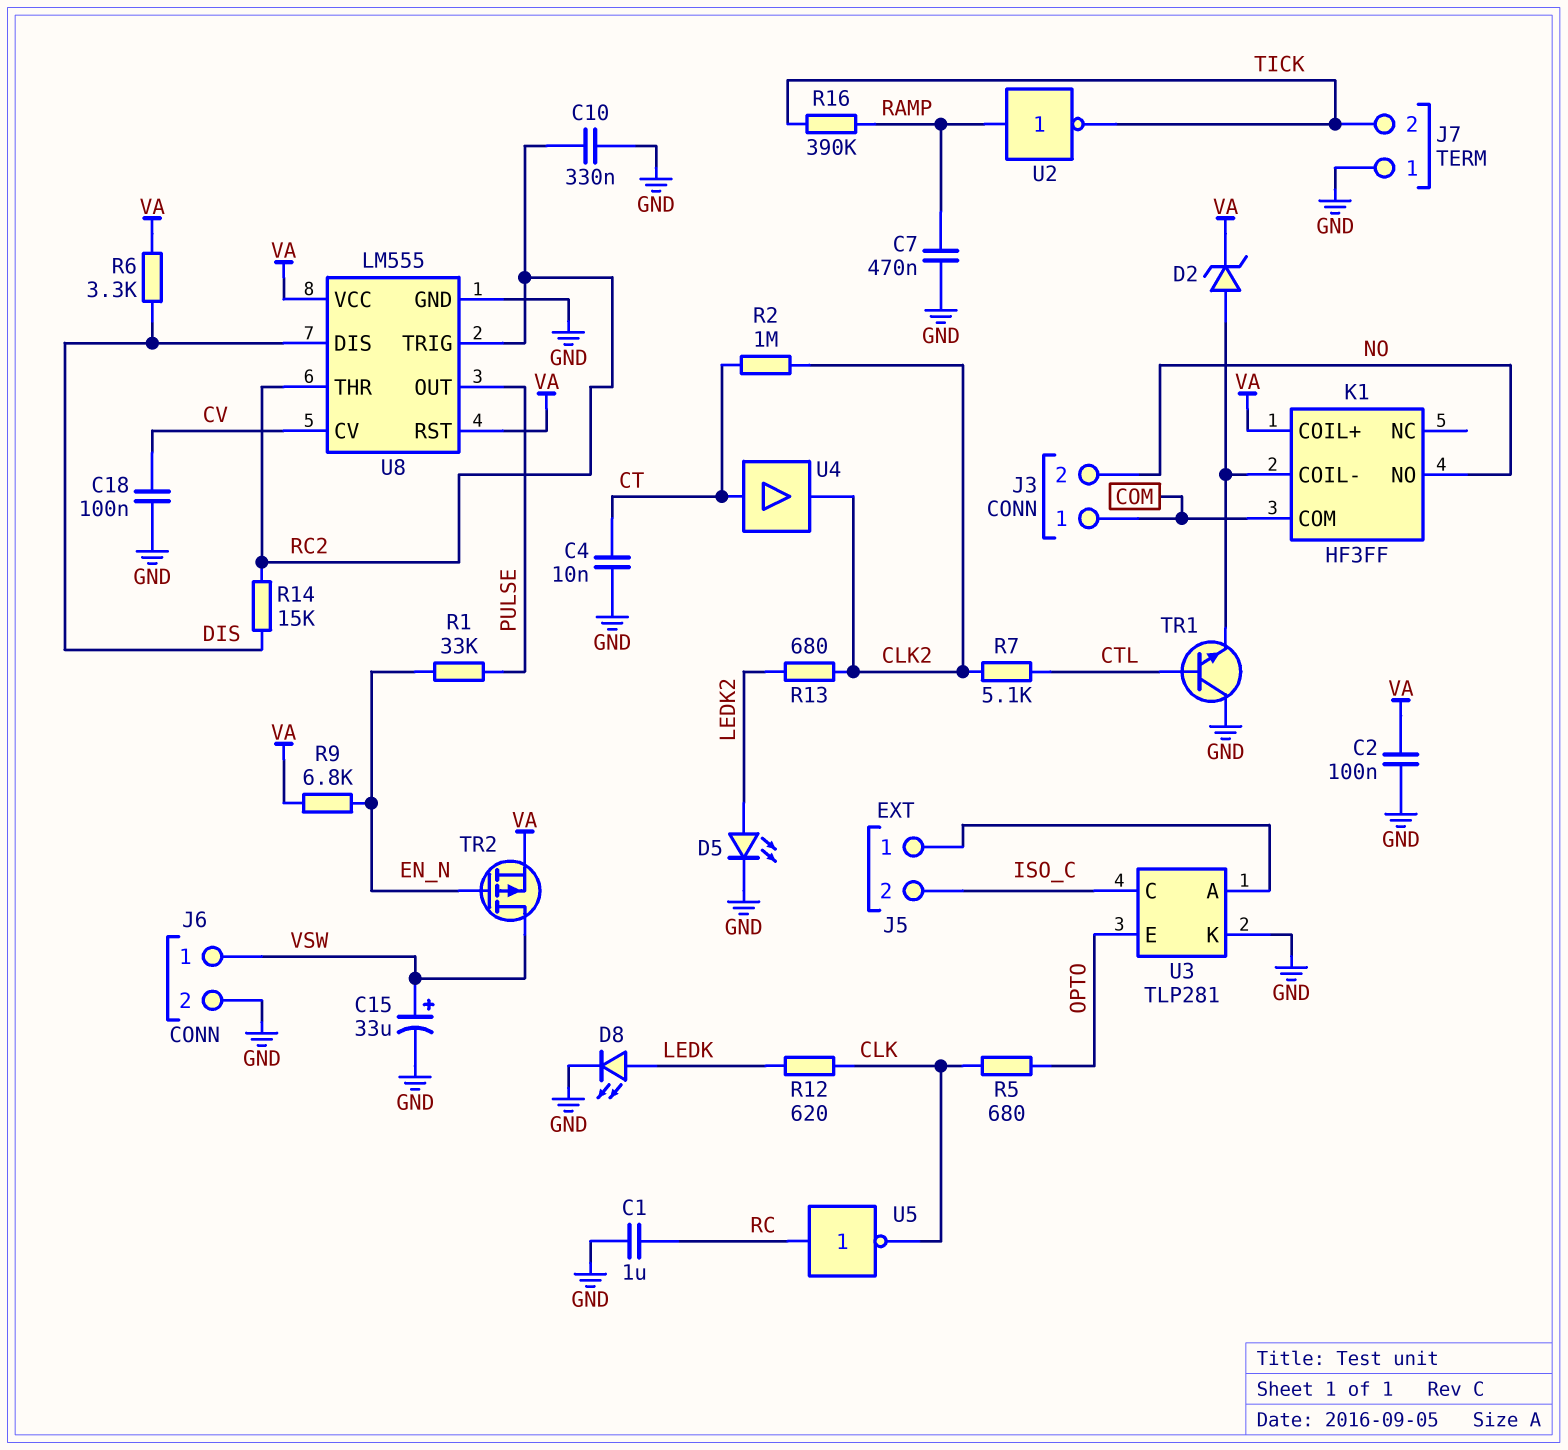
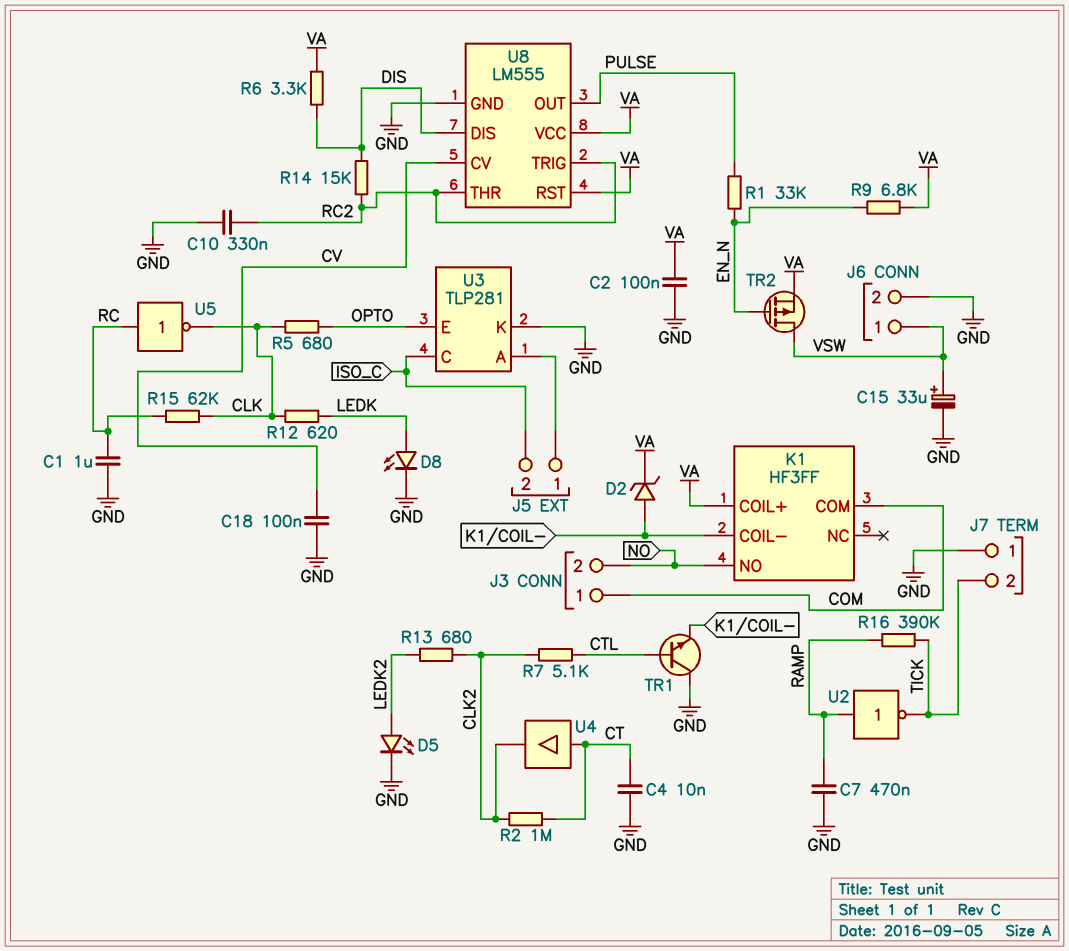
R15: none -> 62k (CLK, RC)

